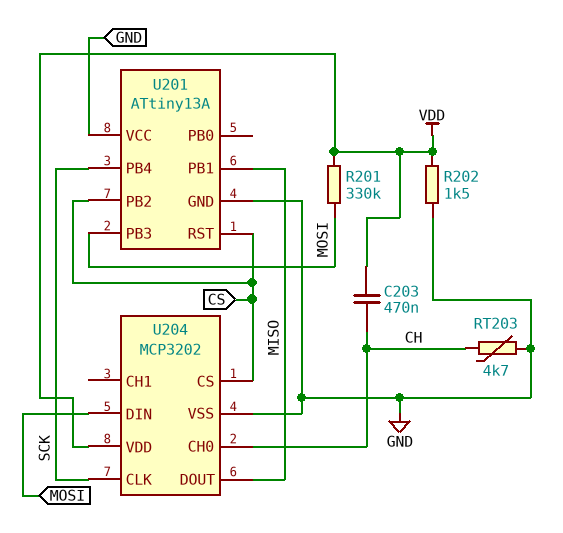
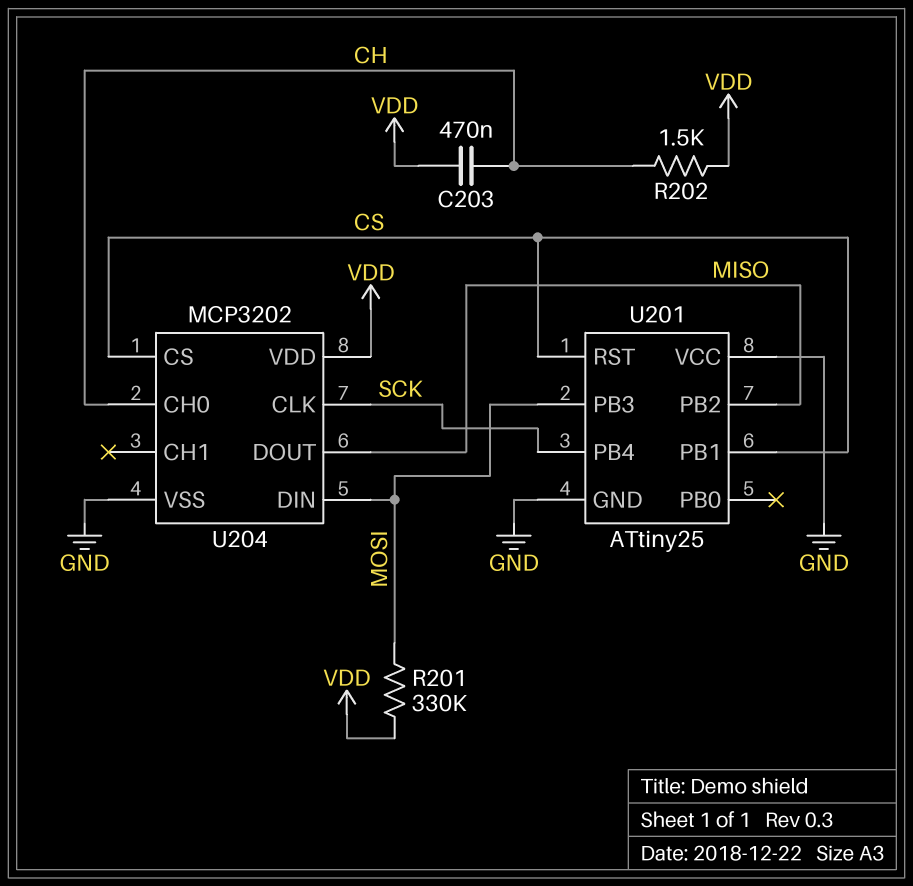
R202: 1.5k (GND, VDD) -> 1.5k (CH, VDD)
RT203: 4.7k (CH, GND) -> none
U201: ATtiny13A -> ATtiny25
U201 pin PB1: MISO -> CS
U201 pin PB2: CS -> MISO

